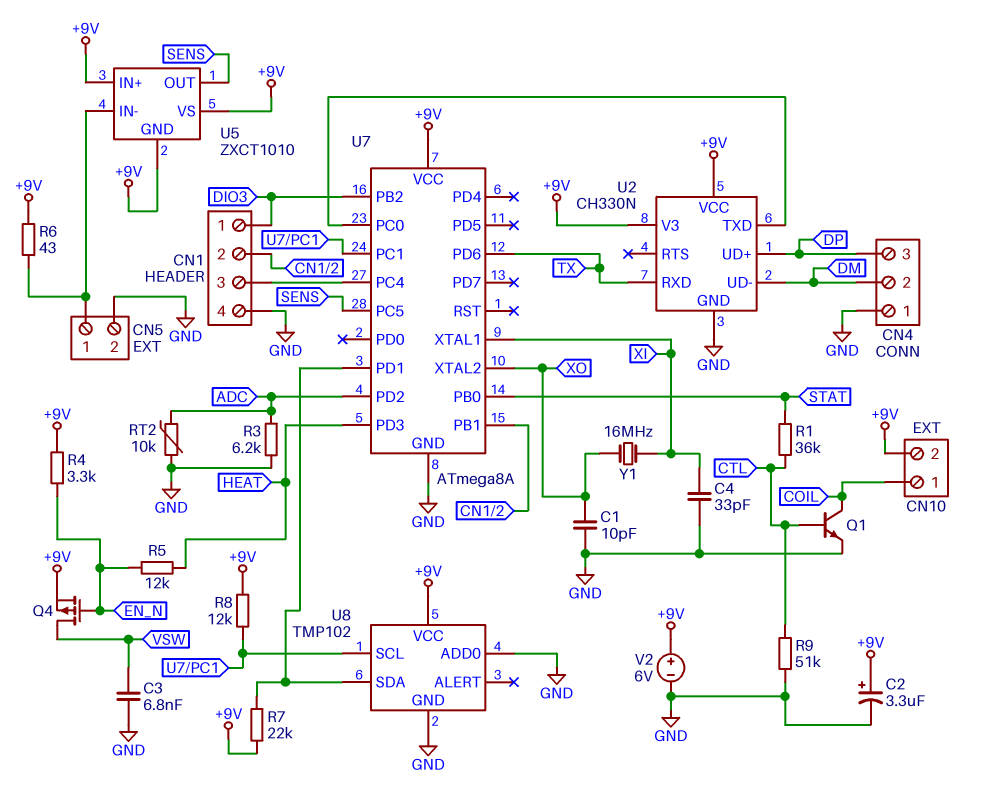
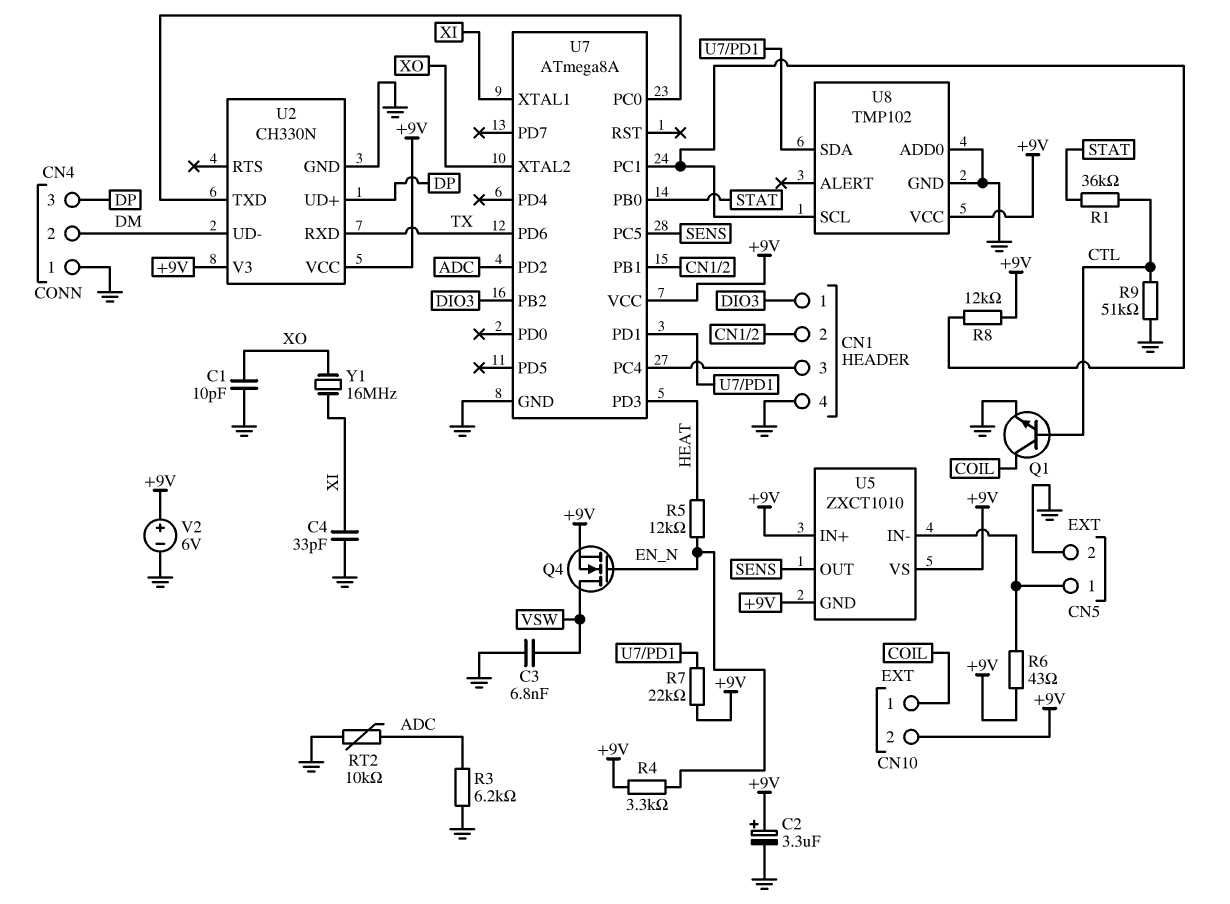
Q4: PMOS (G EN_N, D VSW, S +9V) -> NMOS (G EN_N, D VSW, S +9V)

